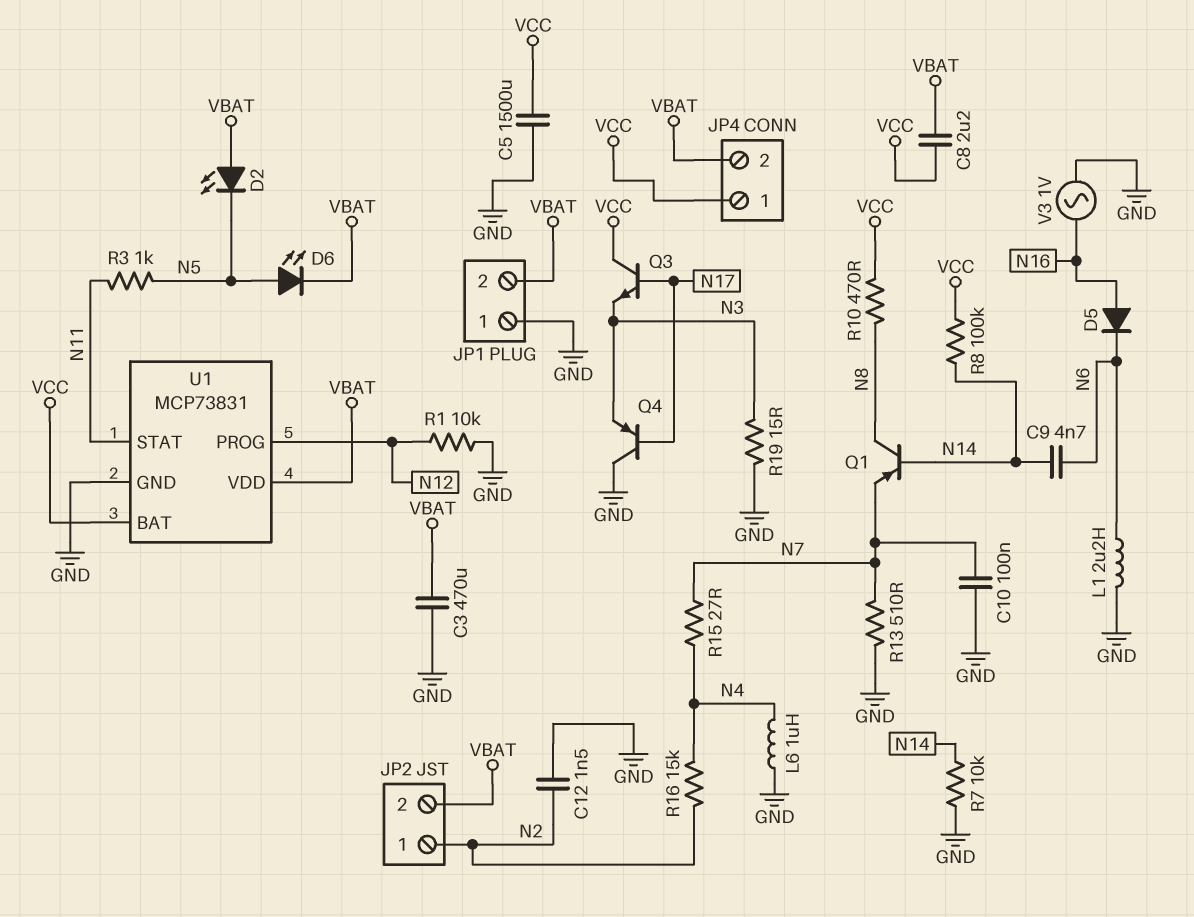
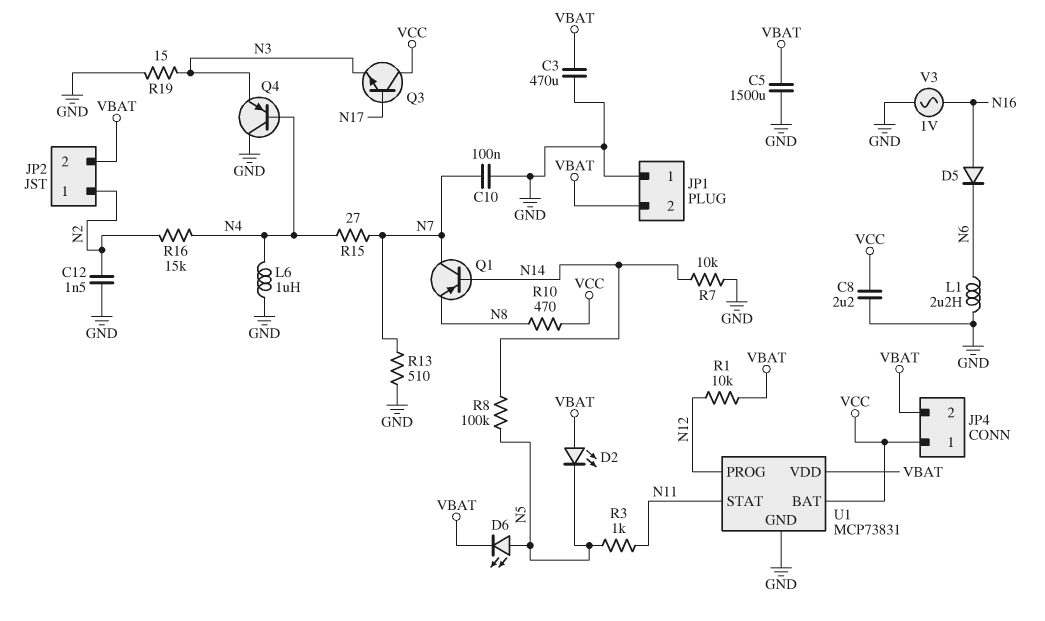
C5: 1500uF (GND, VCC) -> 1500uF (GND, VBAT)
C8: 2.2uF (VBAT, VCC) -> 2.2uF (GND, VCC)
C9: 4.7nF (N6, N14) -> none
Q1: PNP (B N14, C N8, E N7) -> PNP (B N14, C N7, E N8)
Q4: PNP (B N17, C GND, E N3) -> PNP (B N4, C GND, E N3)
R1: 10k (GND, N12) -> 10k (N12, VBAT)
R8: 100k (N14, VCC) -> 100k (N5, N14)

